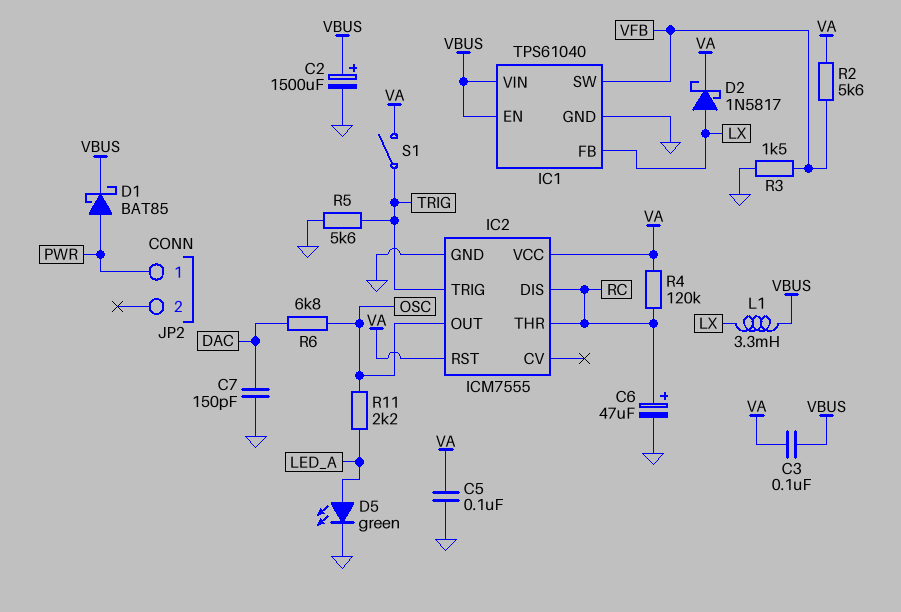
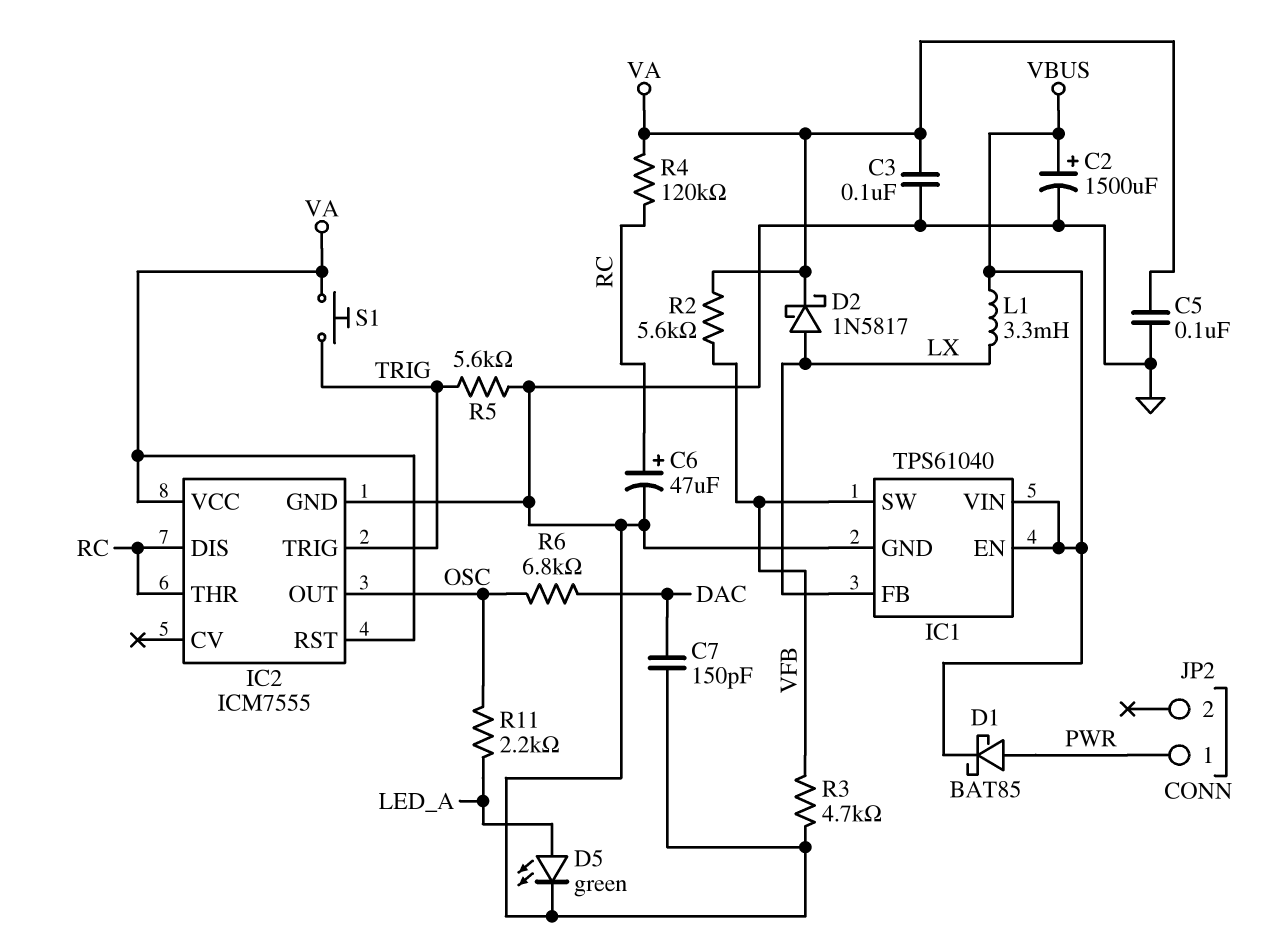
C3: 100nF (VA, VBUS) -> 100nF (GND, VA)
R3: 1.5k (GND, VFB) -> 4.7k (GND, VFB)
S1: switch (TRIG, VA) -> button (TRIG, VA)

